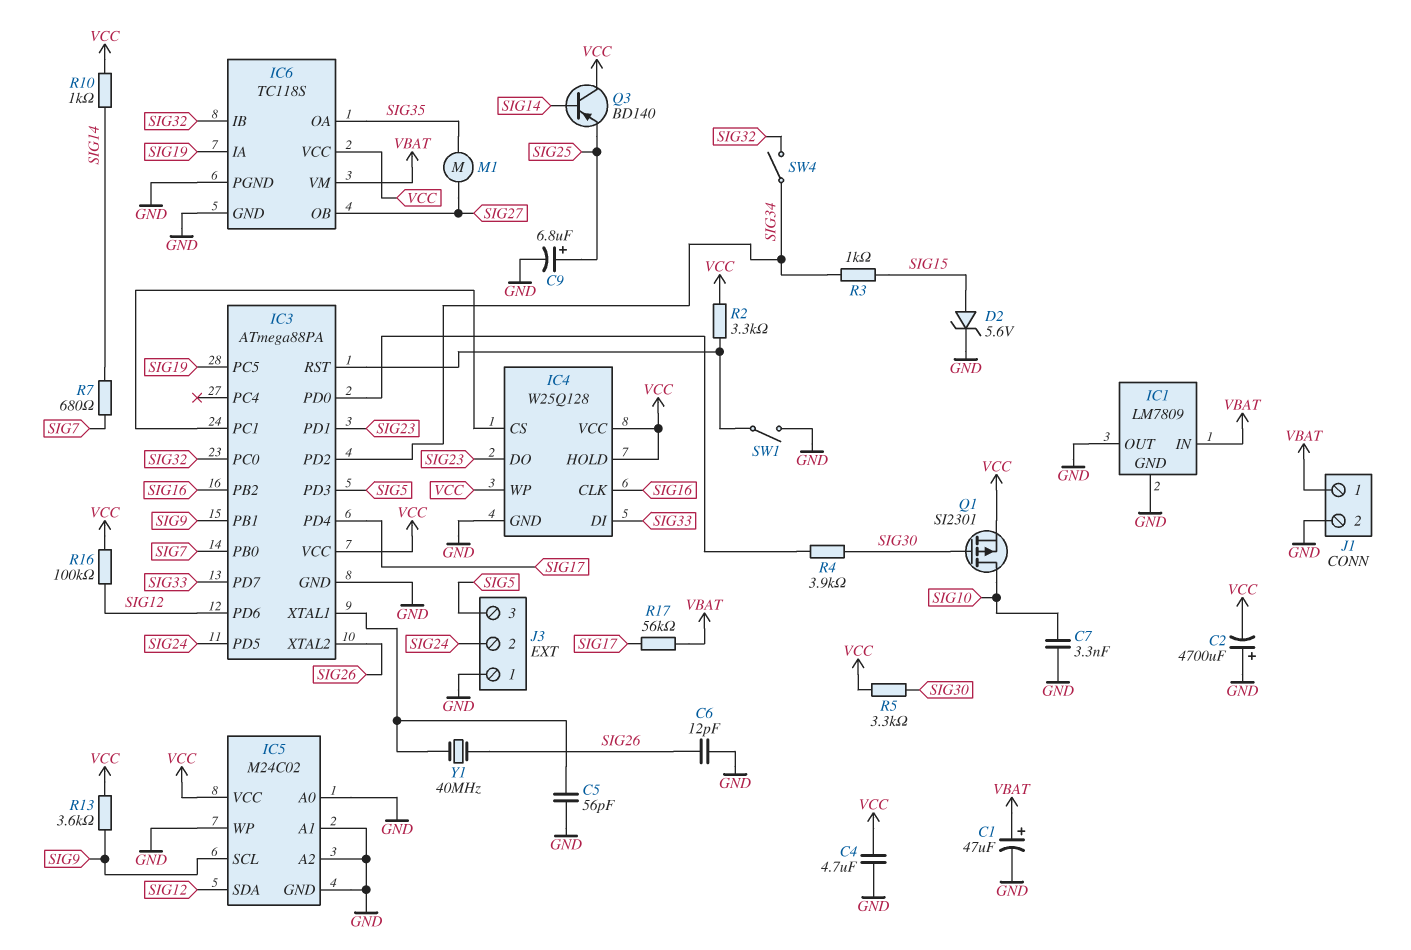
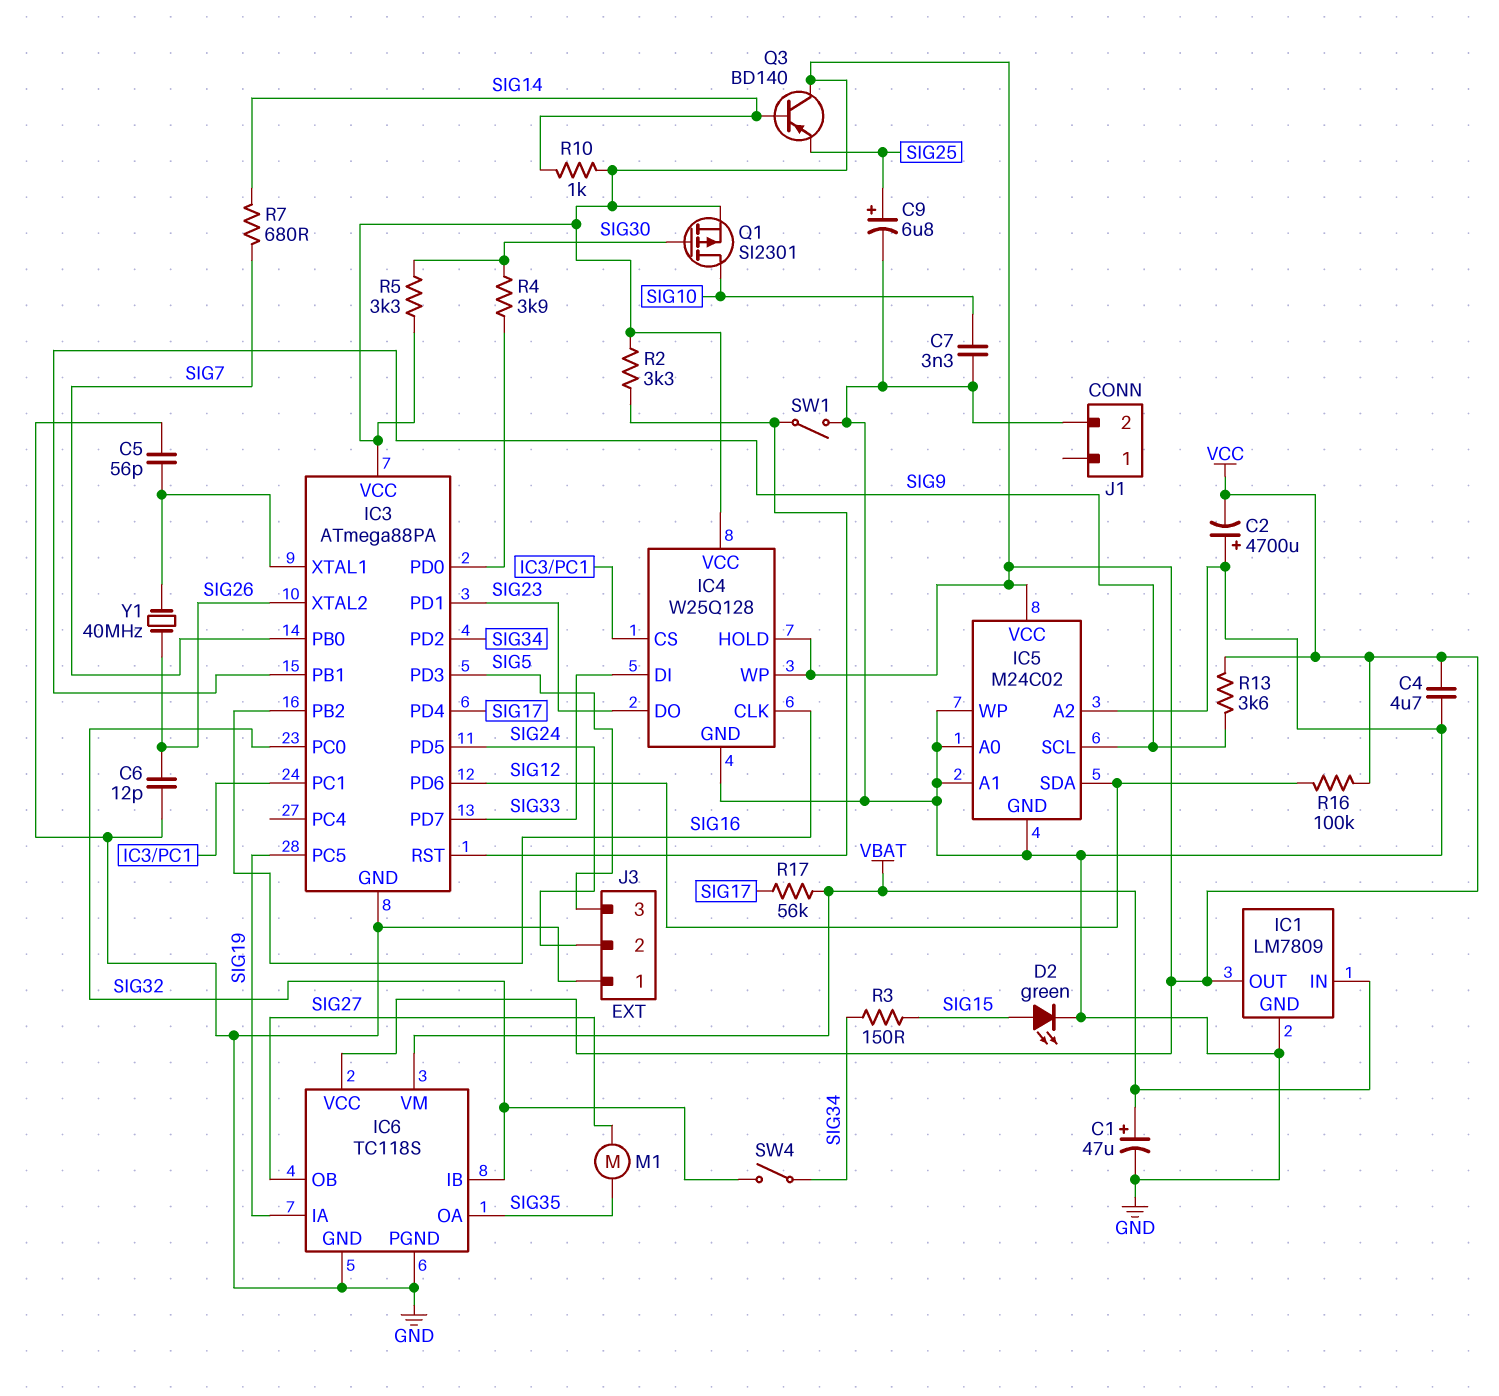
D2: zener 5.6V (A SIG15, K GND) -> LED green (A SIG15, K GND)
IC1 pin OUT: GND -> VCC
J1 pin 1: VBAT -> none
R3: 1k (SIG15, SIG34) -> 150 (SIG15, SIG34)

